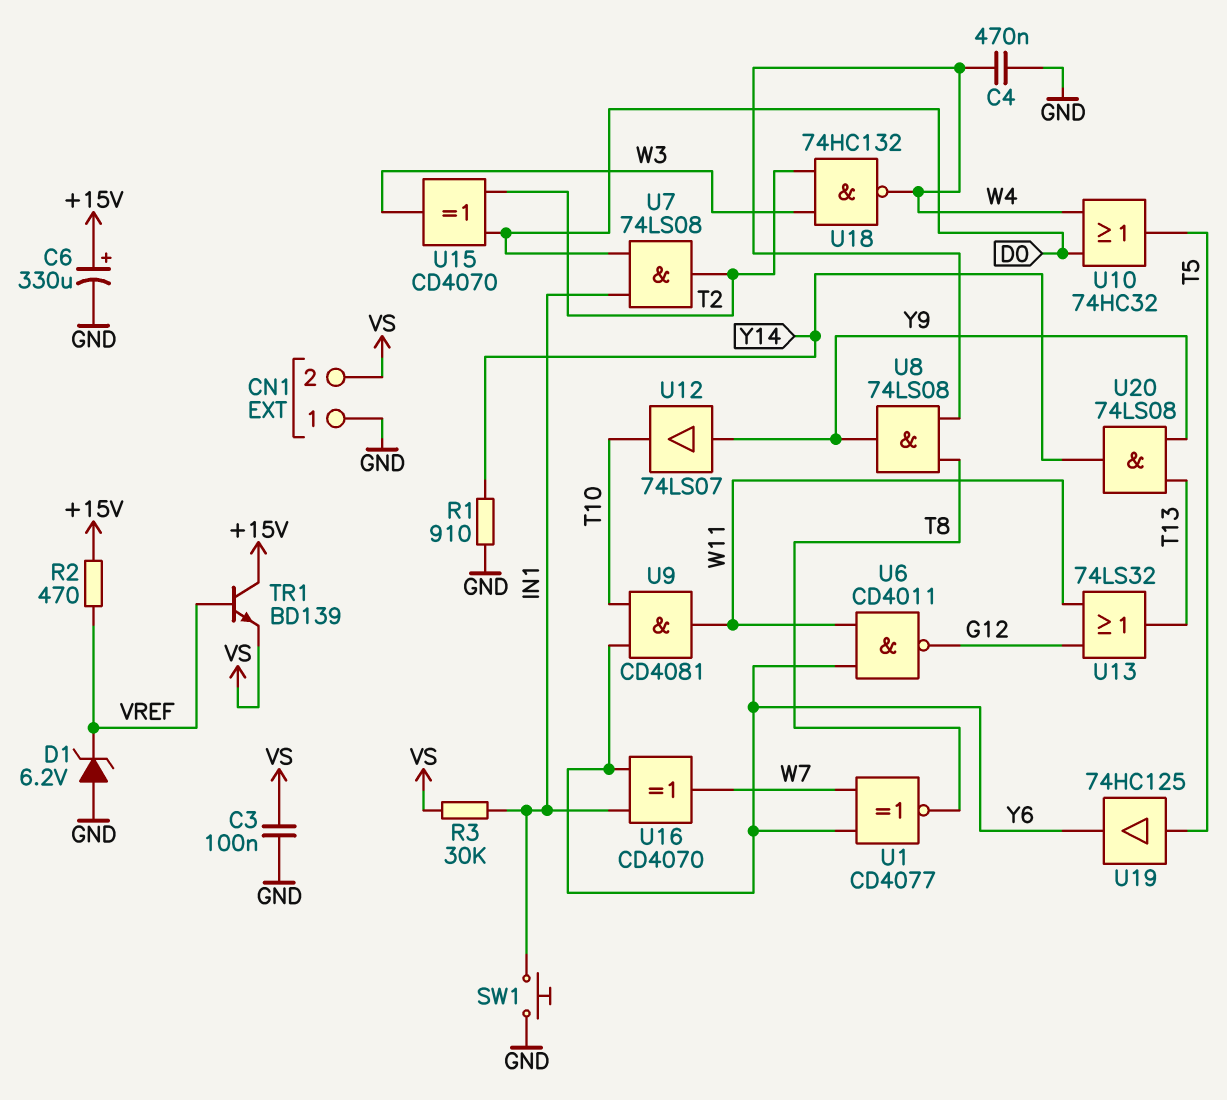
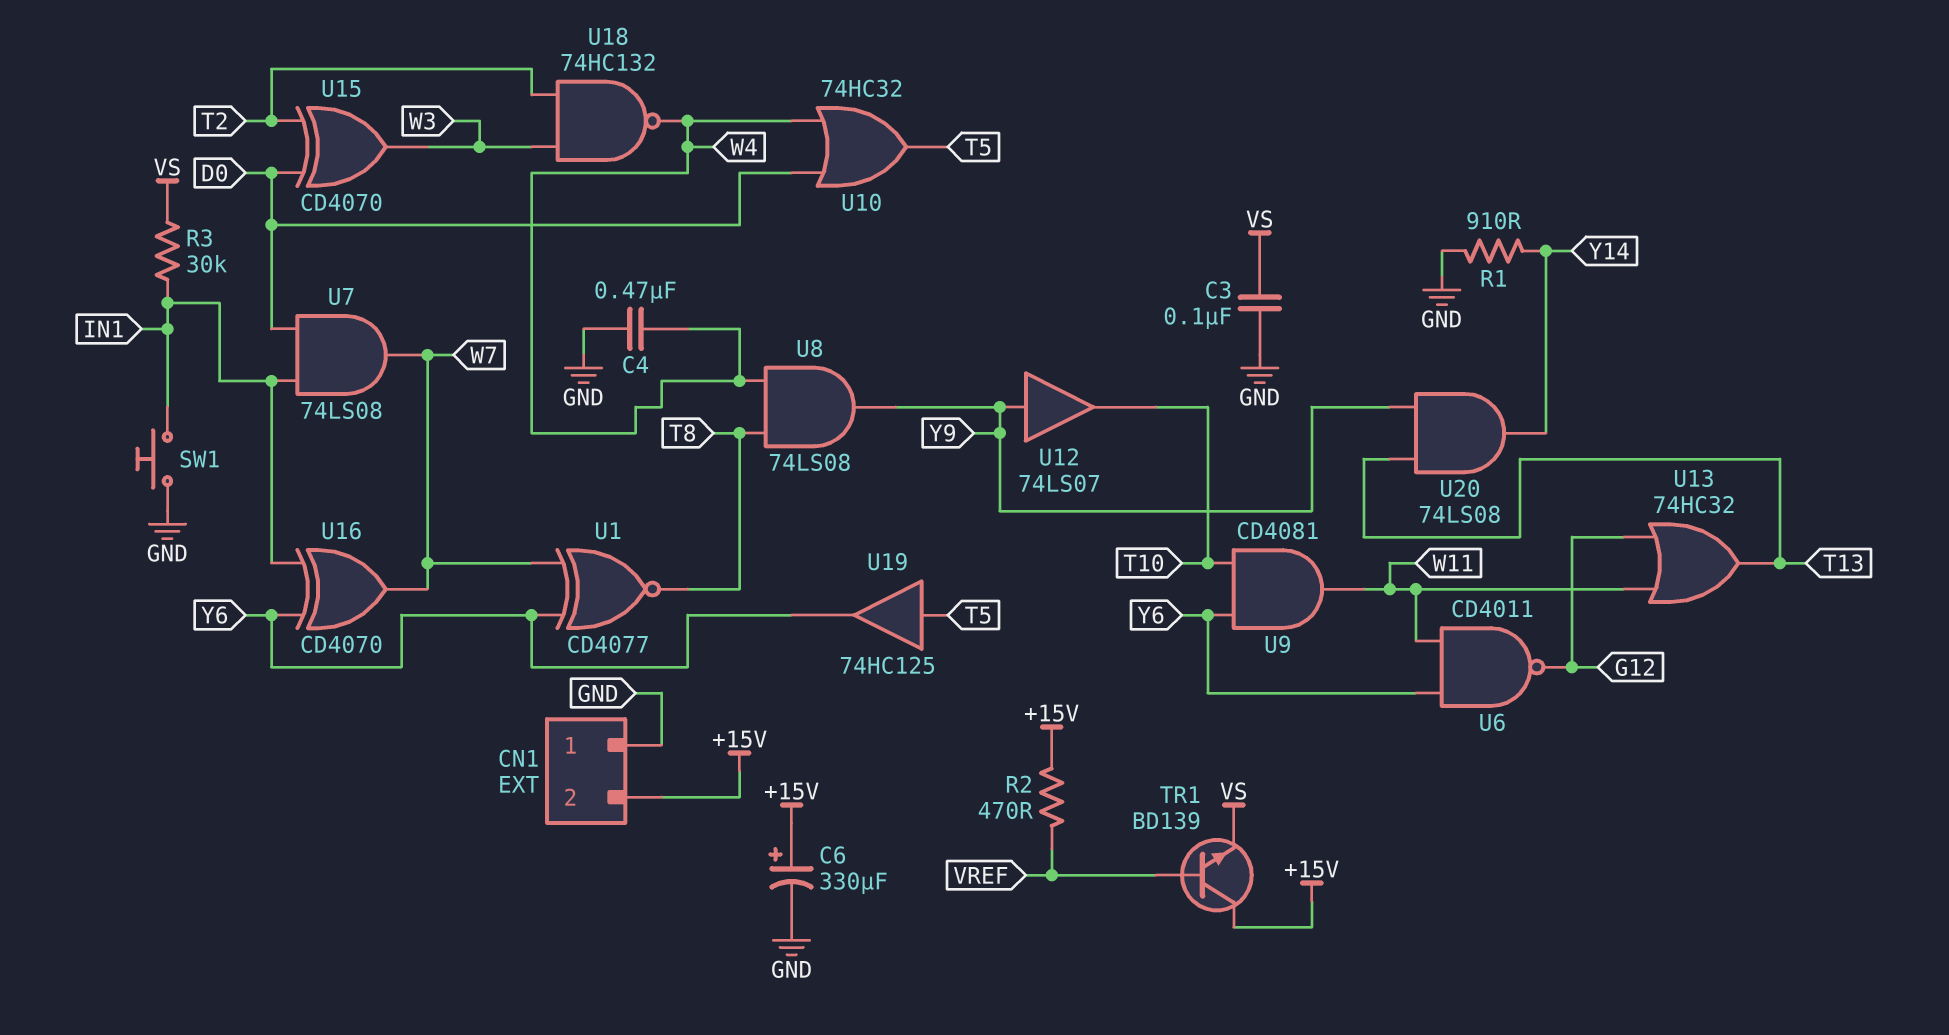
CN1 pin 2: VS -> +15V
D1: zener 6.2V (A GND, K VREF) -> none
U7: AND 74LS08 (in D0, in IN1, out T2) -> AND 74LS08 (in D0, in IN1, out W7)
U13: OR 74LS32 (in G12, in W11, out T13) -> OR 74HC32 (in G12, in W11, out T13)

